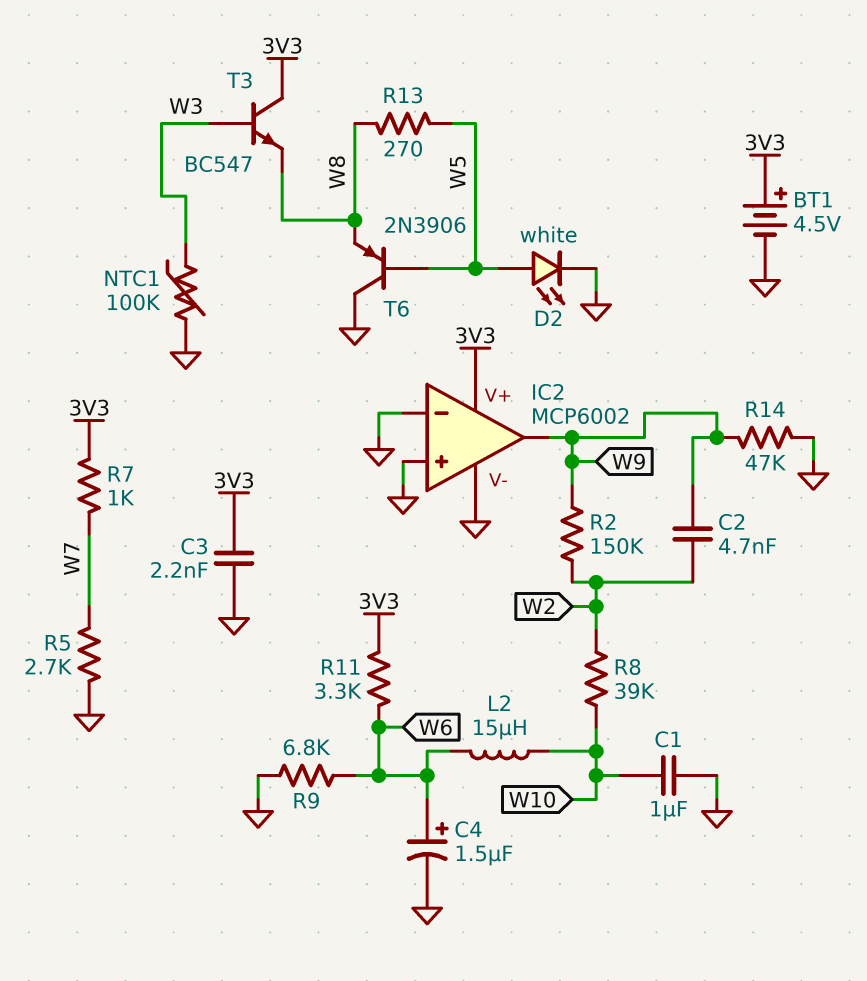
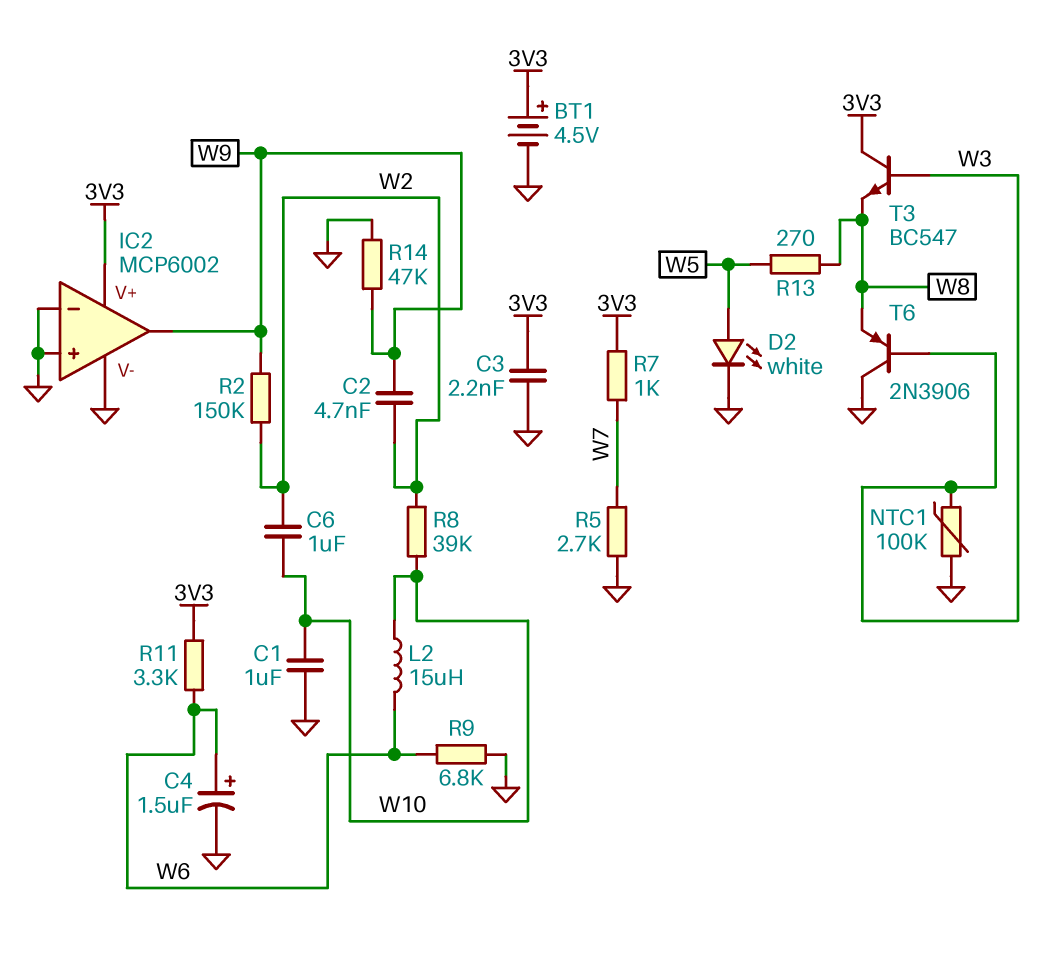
C6: none -> 1uF (W2, W10)
T6: PNP 2N3906 (B W5, C GND, E W8) -> PNP 2N3906 (B W3, C GND, E W8)

